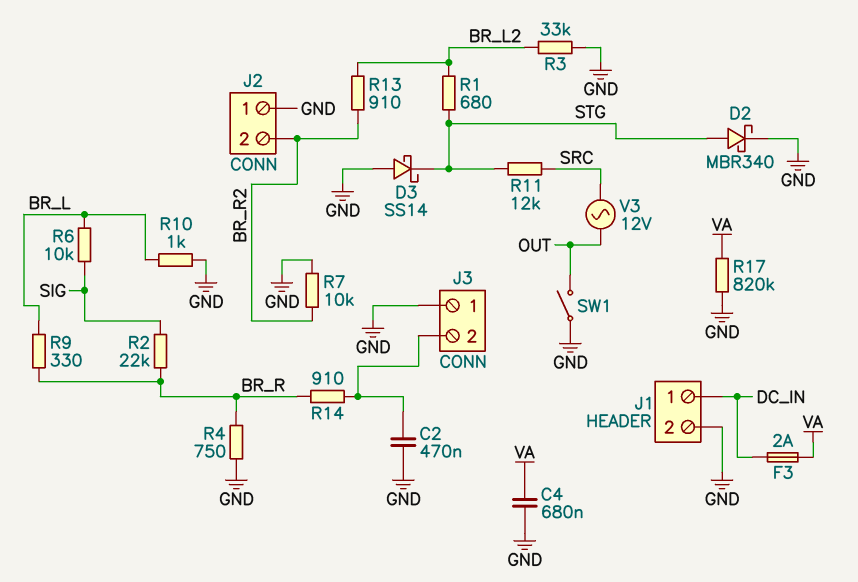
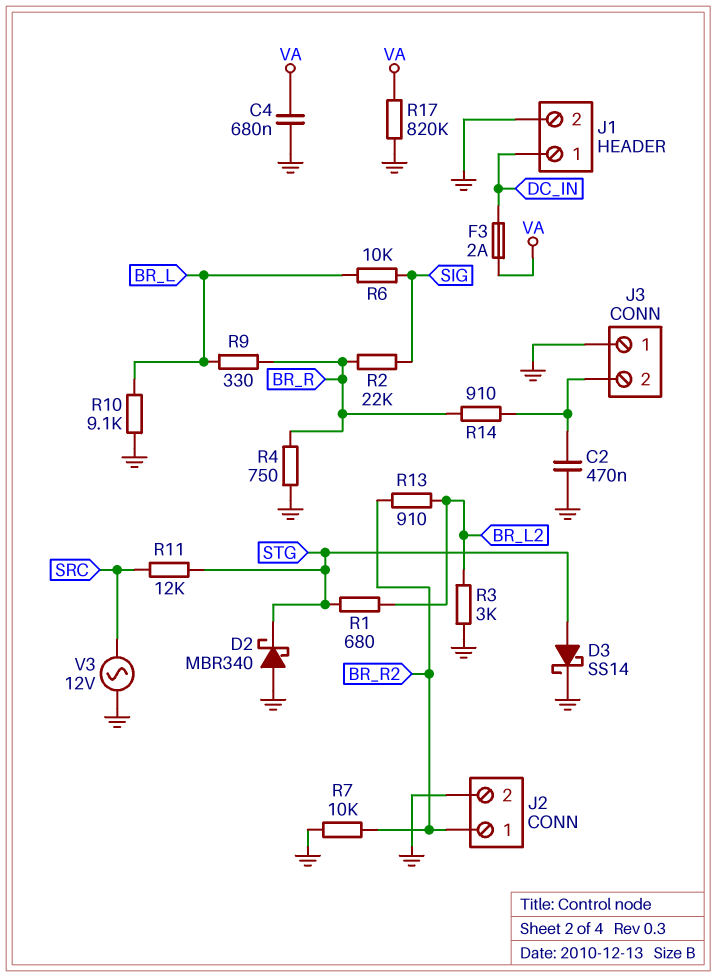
D2: schottky MBR340 (A STG, K GND) -> schottky MBR340 (A GND, K STG)
D3: schottky SS14 (A GND, K STG) -> schottky SS14 (A STG, K GND)
J2 pin 1: GND -> BR_R2
J2 pin 2: BR_R2 -> GND
R3: 33k (BR_L2, GND) -> 3k (BR_L2, GND)
R10: 1k (BR_L, GND) -> 9.1k (BR_L, GND)
SW1: switch (GND, OUT) -> none
V3: AC 12V (OUT, SRC) -> AC 12V (GND, SRC)

